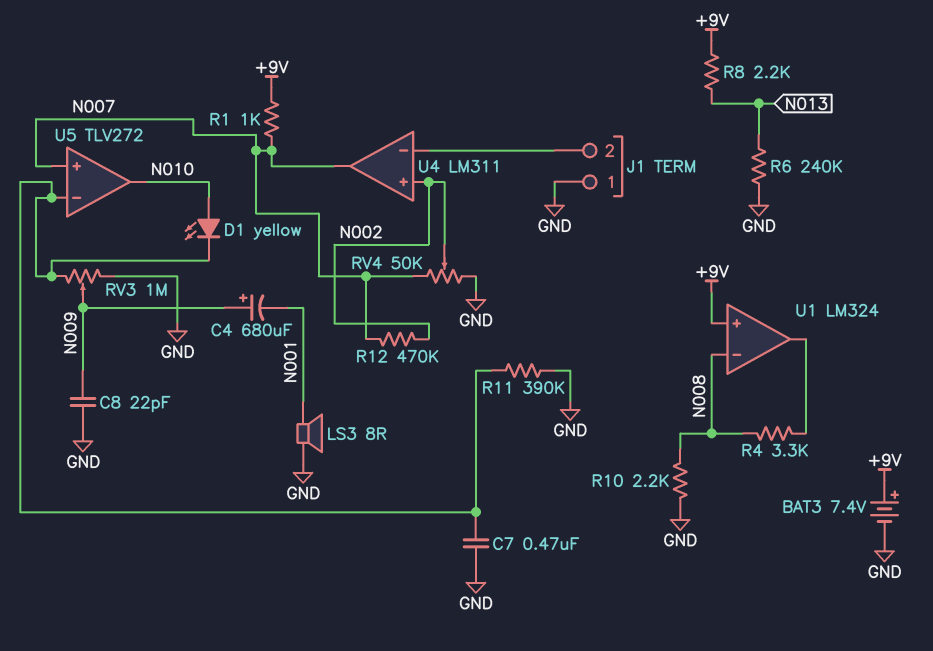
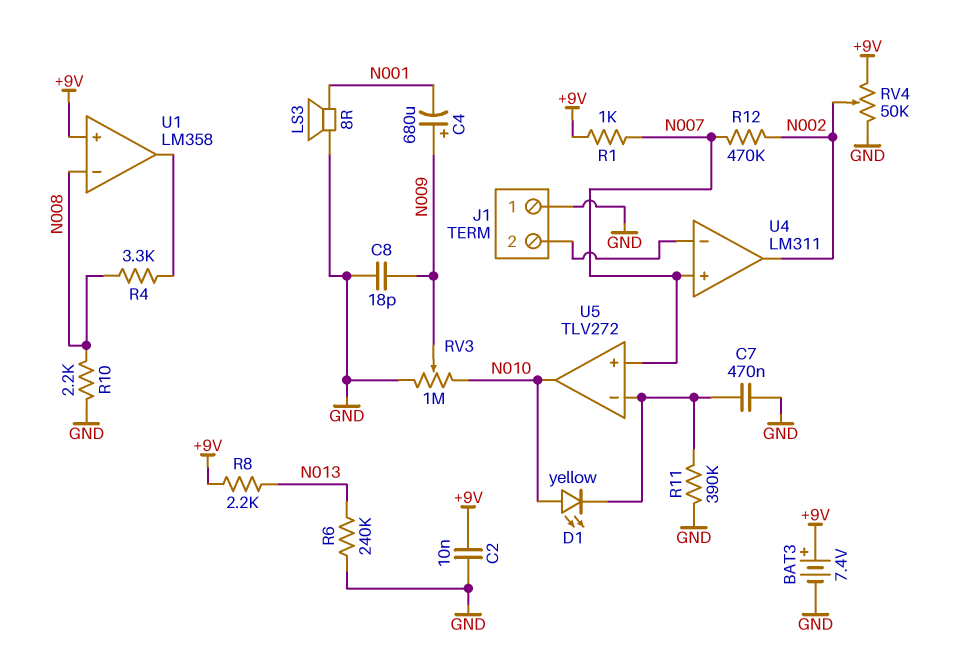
C2: none -> 10nF (+9V, GND)
C8: 22pF (GND, N009) -> 18pF (GND, N009)
RV3: 1M (GND, U5/in-, wiper N009) -> 1M (GND, N010, wiper N009)
RV4: 50k (GND, N007, wiper N002) -> 50k (+9V, GND, wiper N002)
U1: LM324 -> LM358
U4 pin in+: N002 -> N007
U4 pin out: N007 -> N002

